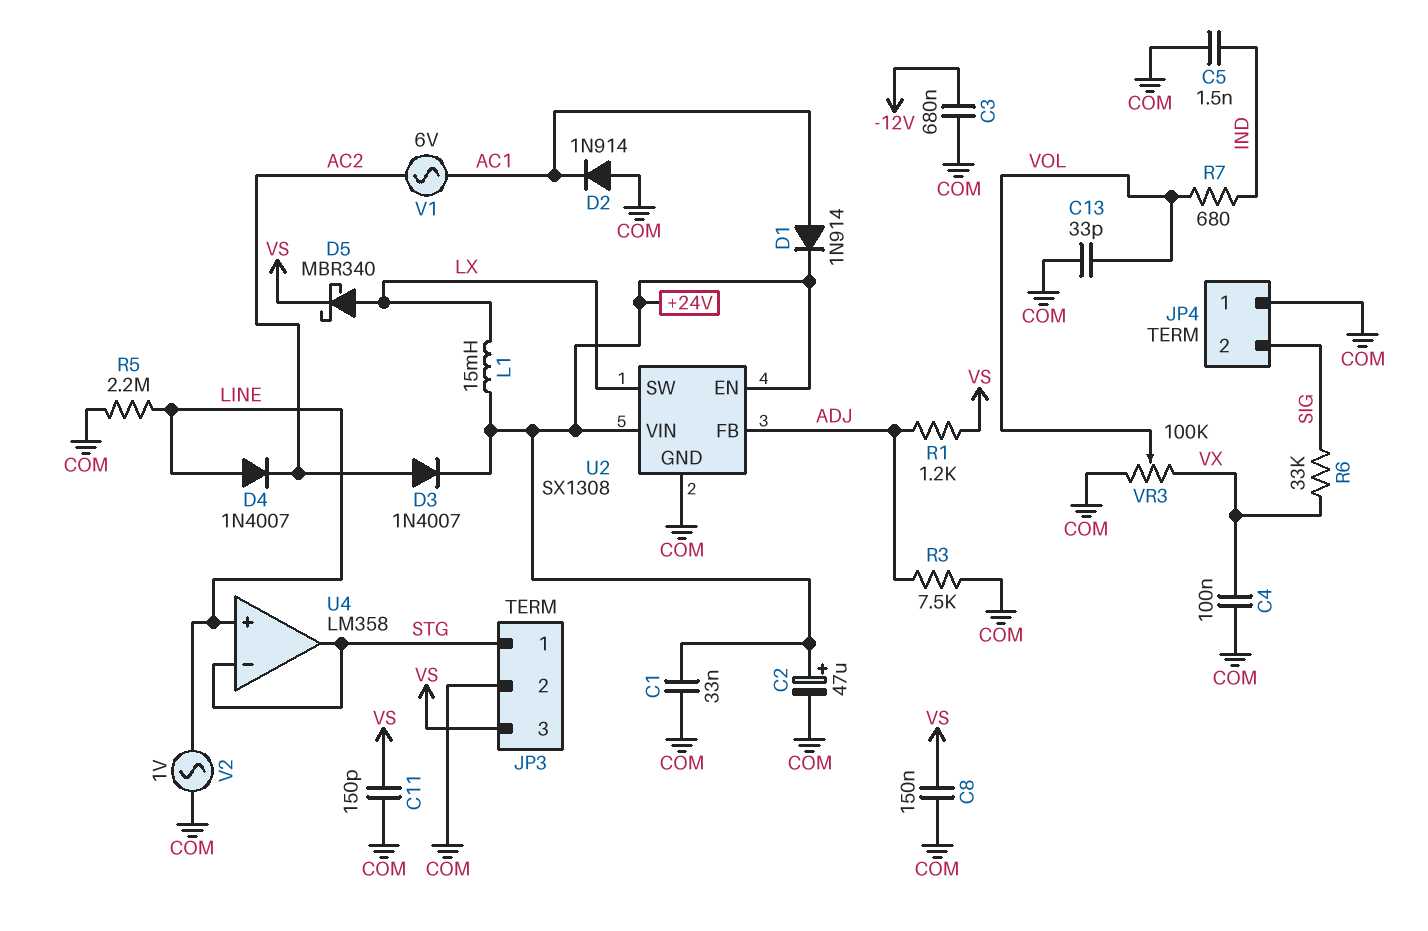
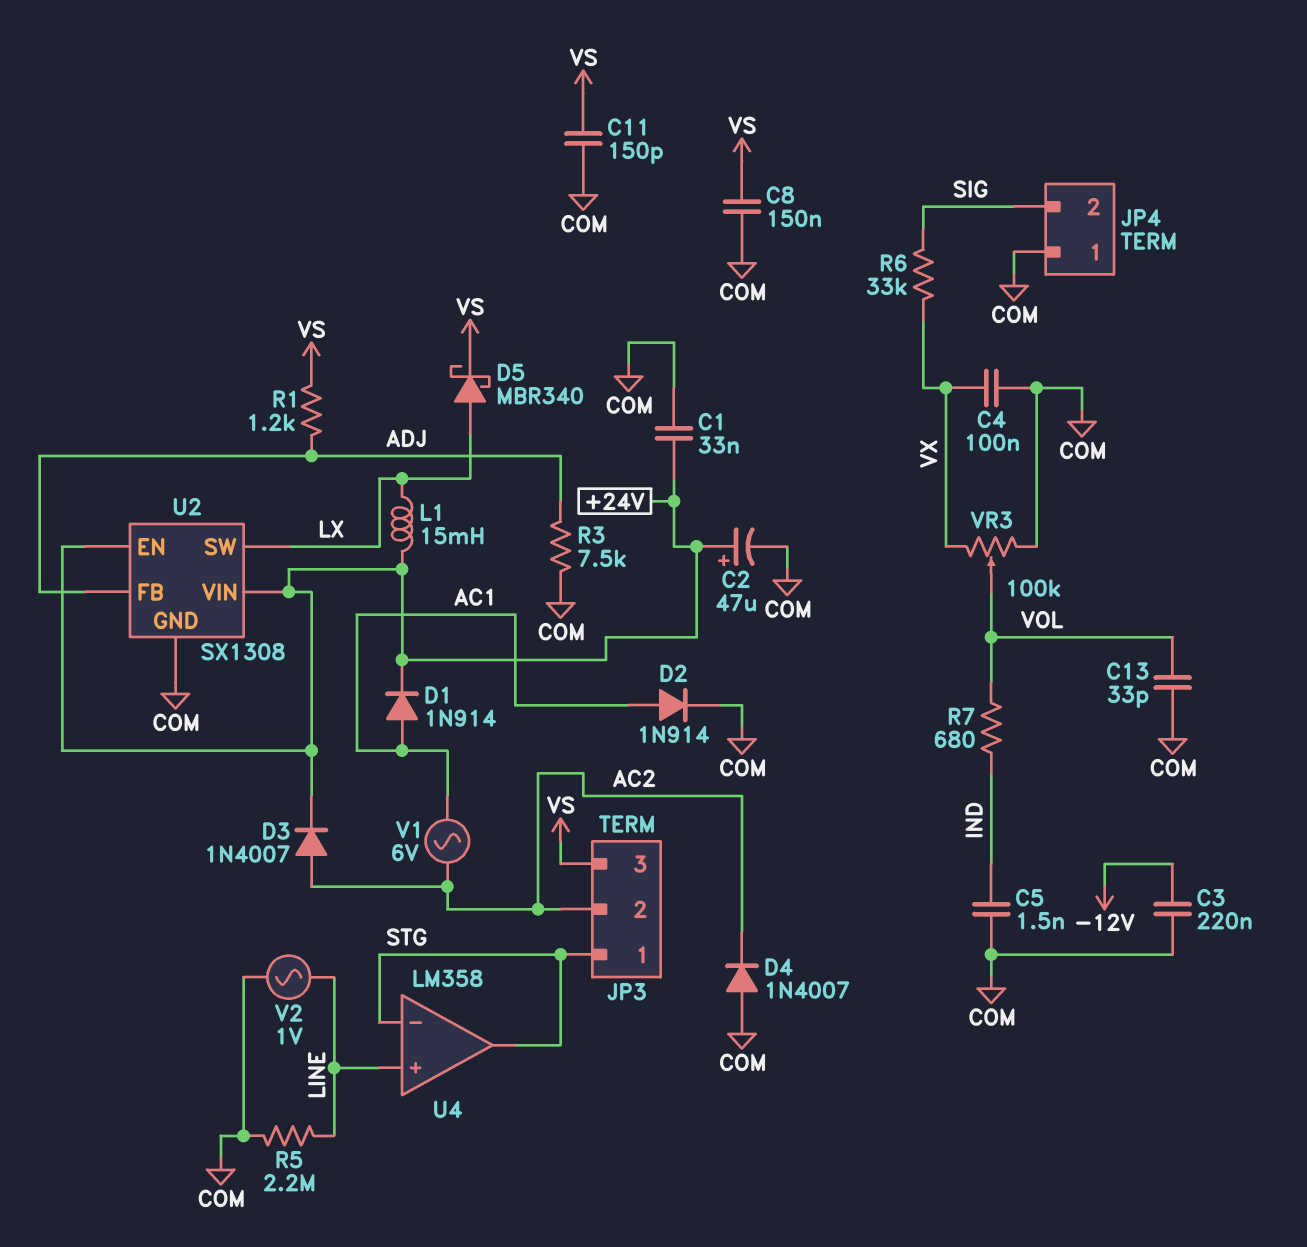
C3: 680nF (-12V, COM) -> 220nF (-12V, COM)
D2: diode 1N914 (A COM, K AC1) -> diode 1N914 (A AC1, K COM)
D4: diode 1N4007 (A LINE, K AC2) -> diode 1N4007 (A COM, K AC2)
JP3 pin 2: COM -> AC2

